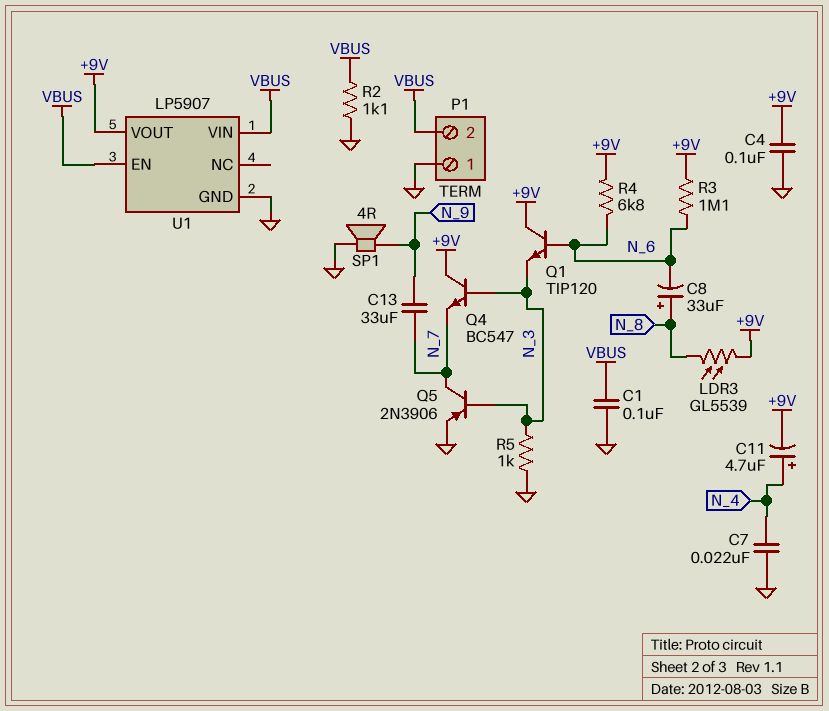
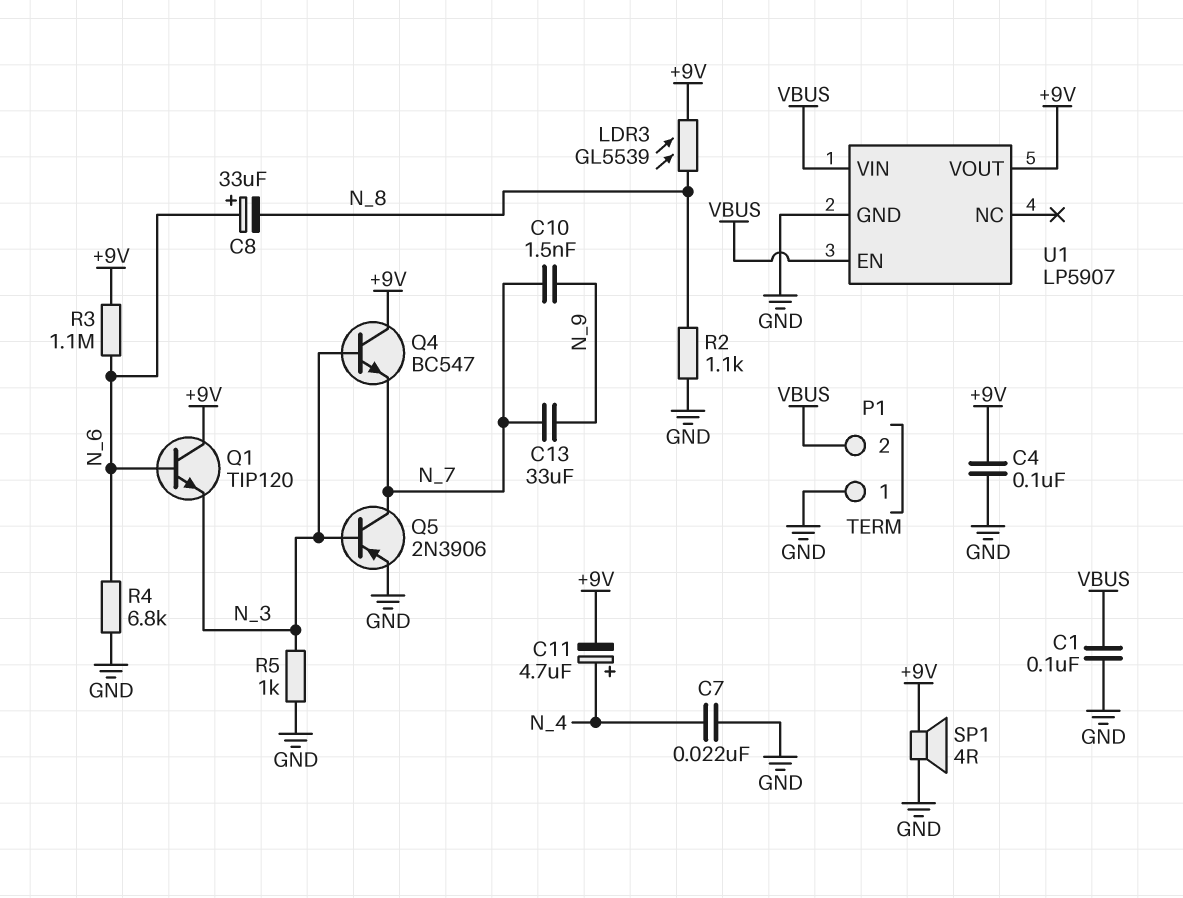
C8: 33uF (plus N_8, minus N_6) -> 33uF (plus N_6, minus N_8)
C10: none -> 1.5nF (N_7, N_9)
R2: 1.1k (GND, VBUS) -> 1.1k (GND, N_8)
R4: 6.8k (+9V, N_6) -> 6.8k (GND, N_6)
SP1: speaker 4R (GND, N_9) -> speaker 4R (+9V, GND)

